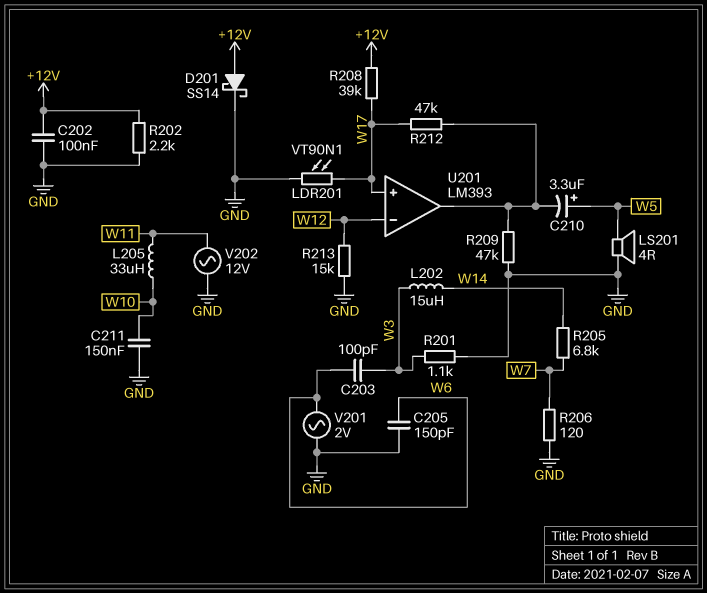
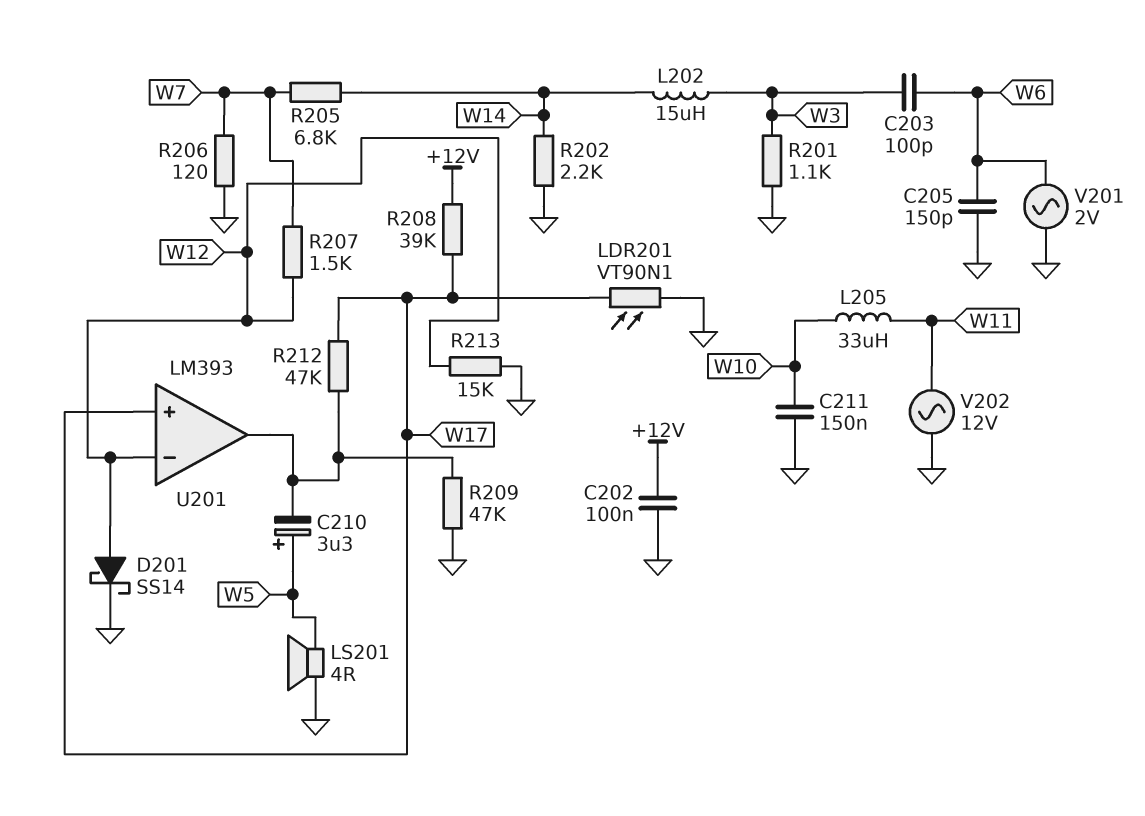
D201: schottky SS14 (A +12V, K GND) -> schottky SS14 (A W12, K GND)
R202: 2.2k (+12V, GND) -> 2.2k (GND, W14)
R207: none -> 1.5k (W7, W12)

